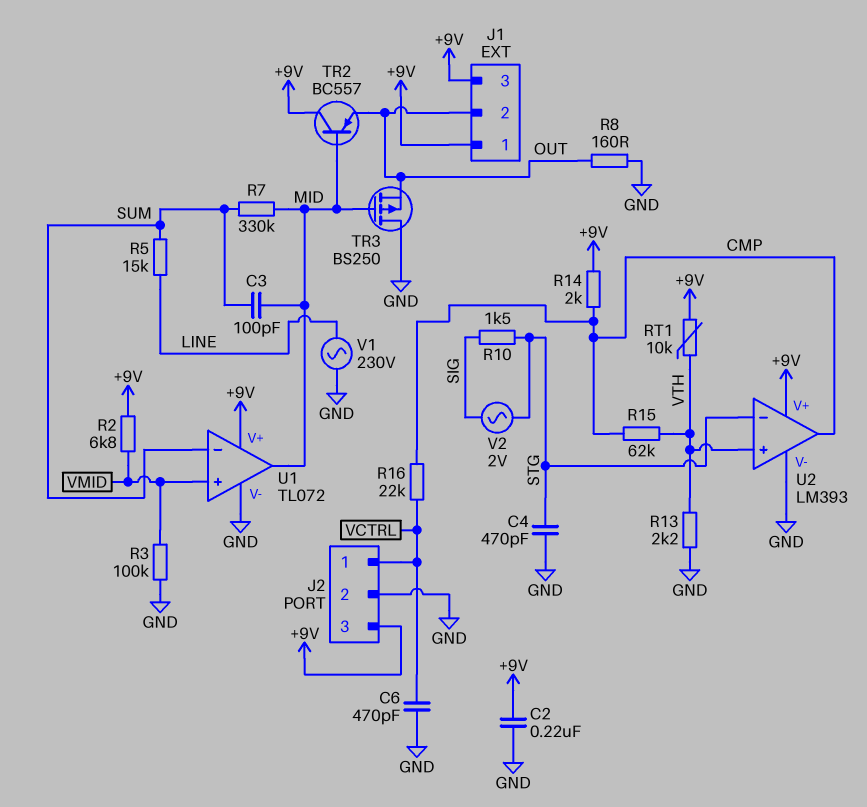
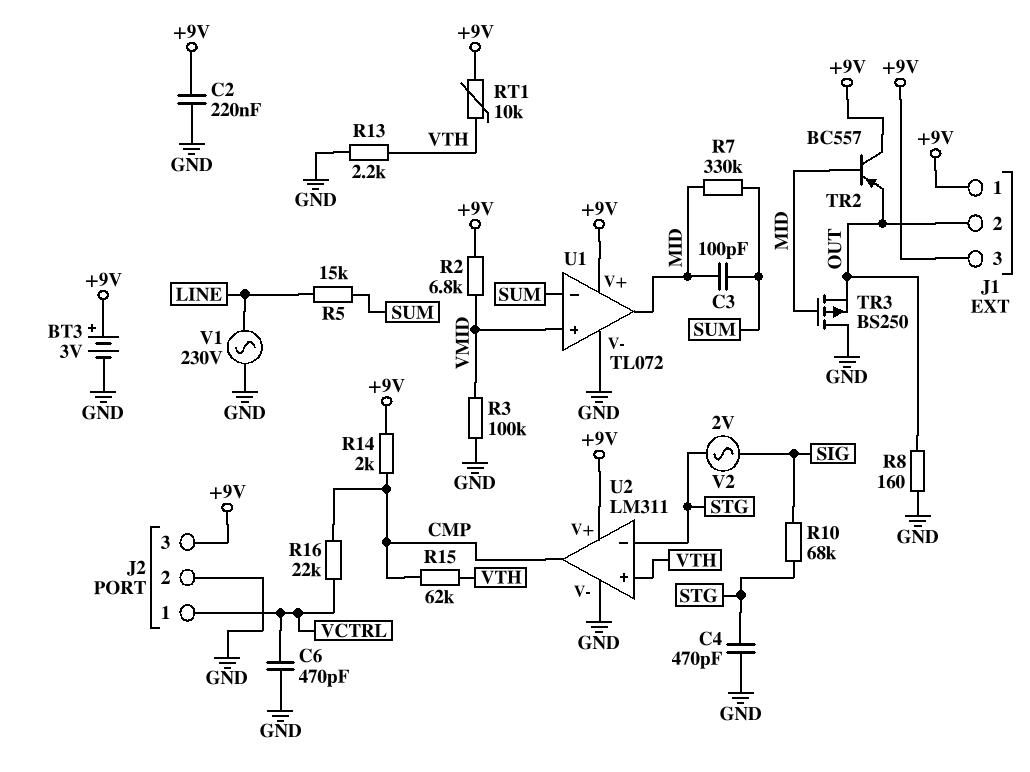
BT3: none -> 3V (plus +9V, minus GND)
R10: 1.5k (SIG, STG) -> 68k (SIG, STG)
U2: LM393 -> LM311

